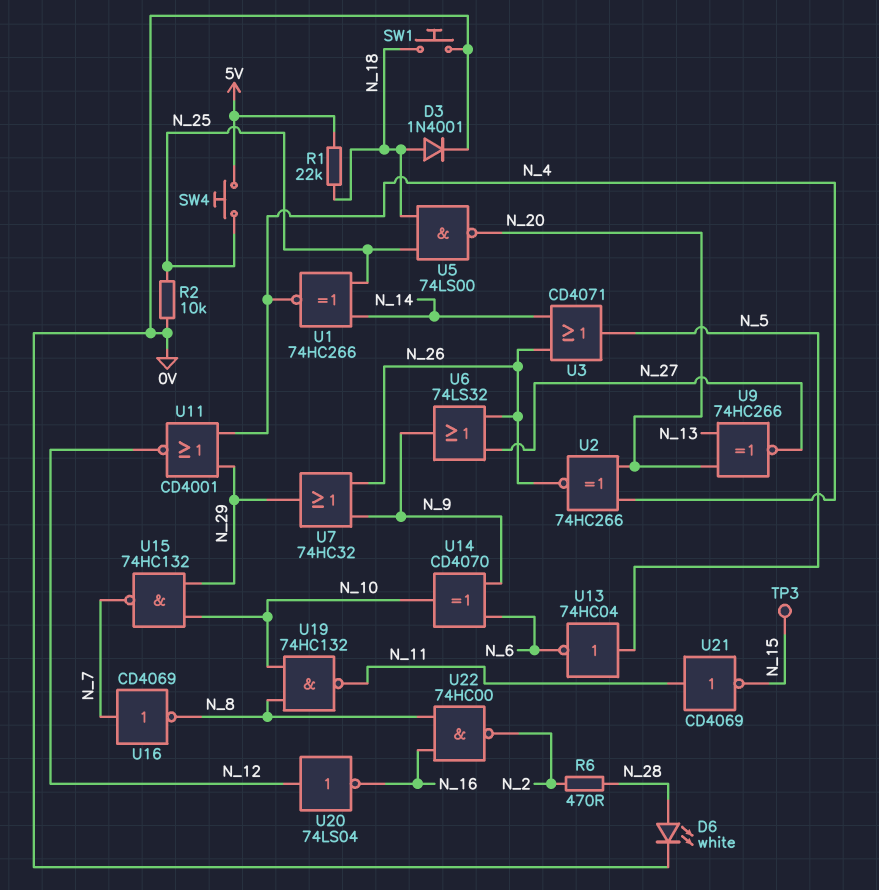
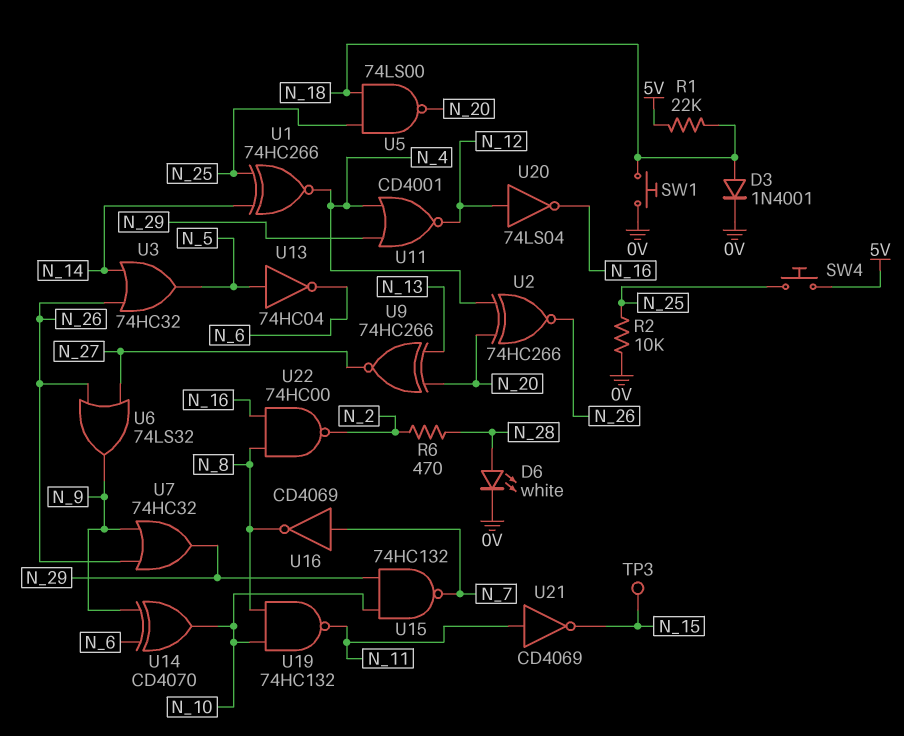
U3: OR CD4071 (in N_14, in N_26, out N_5) -> OR 74HC32 (in N_14, in N_26, out N_5)

